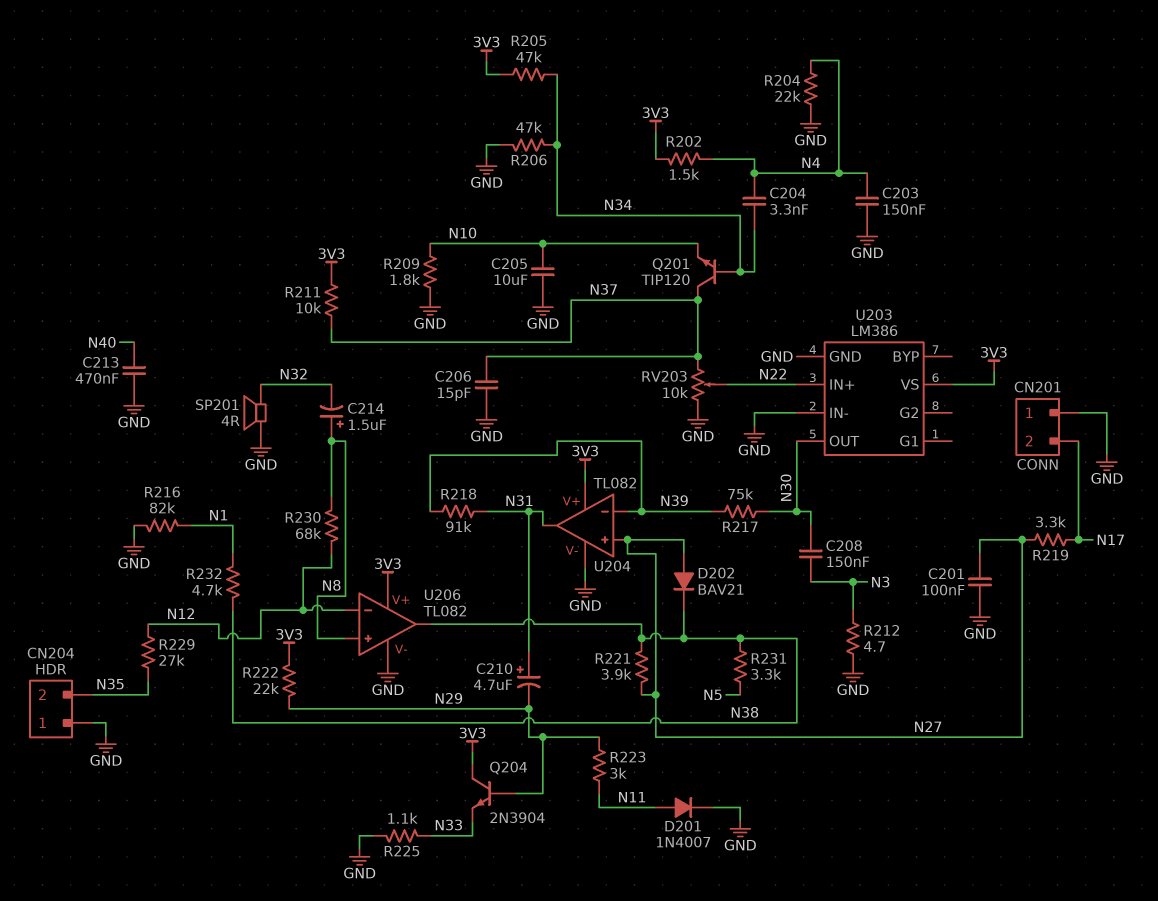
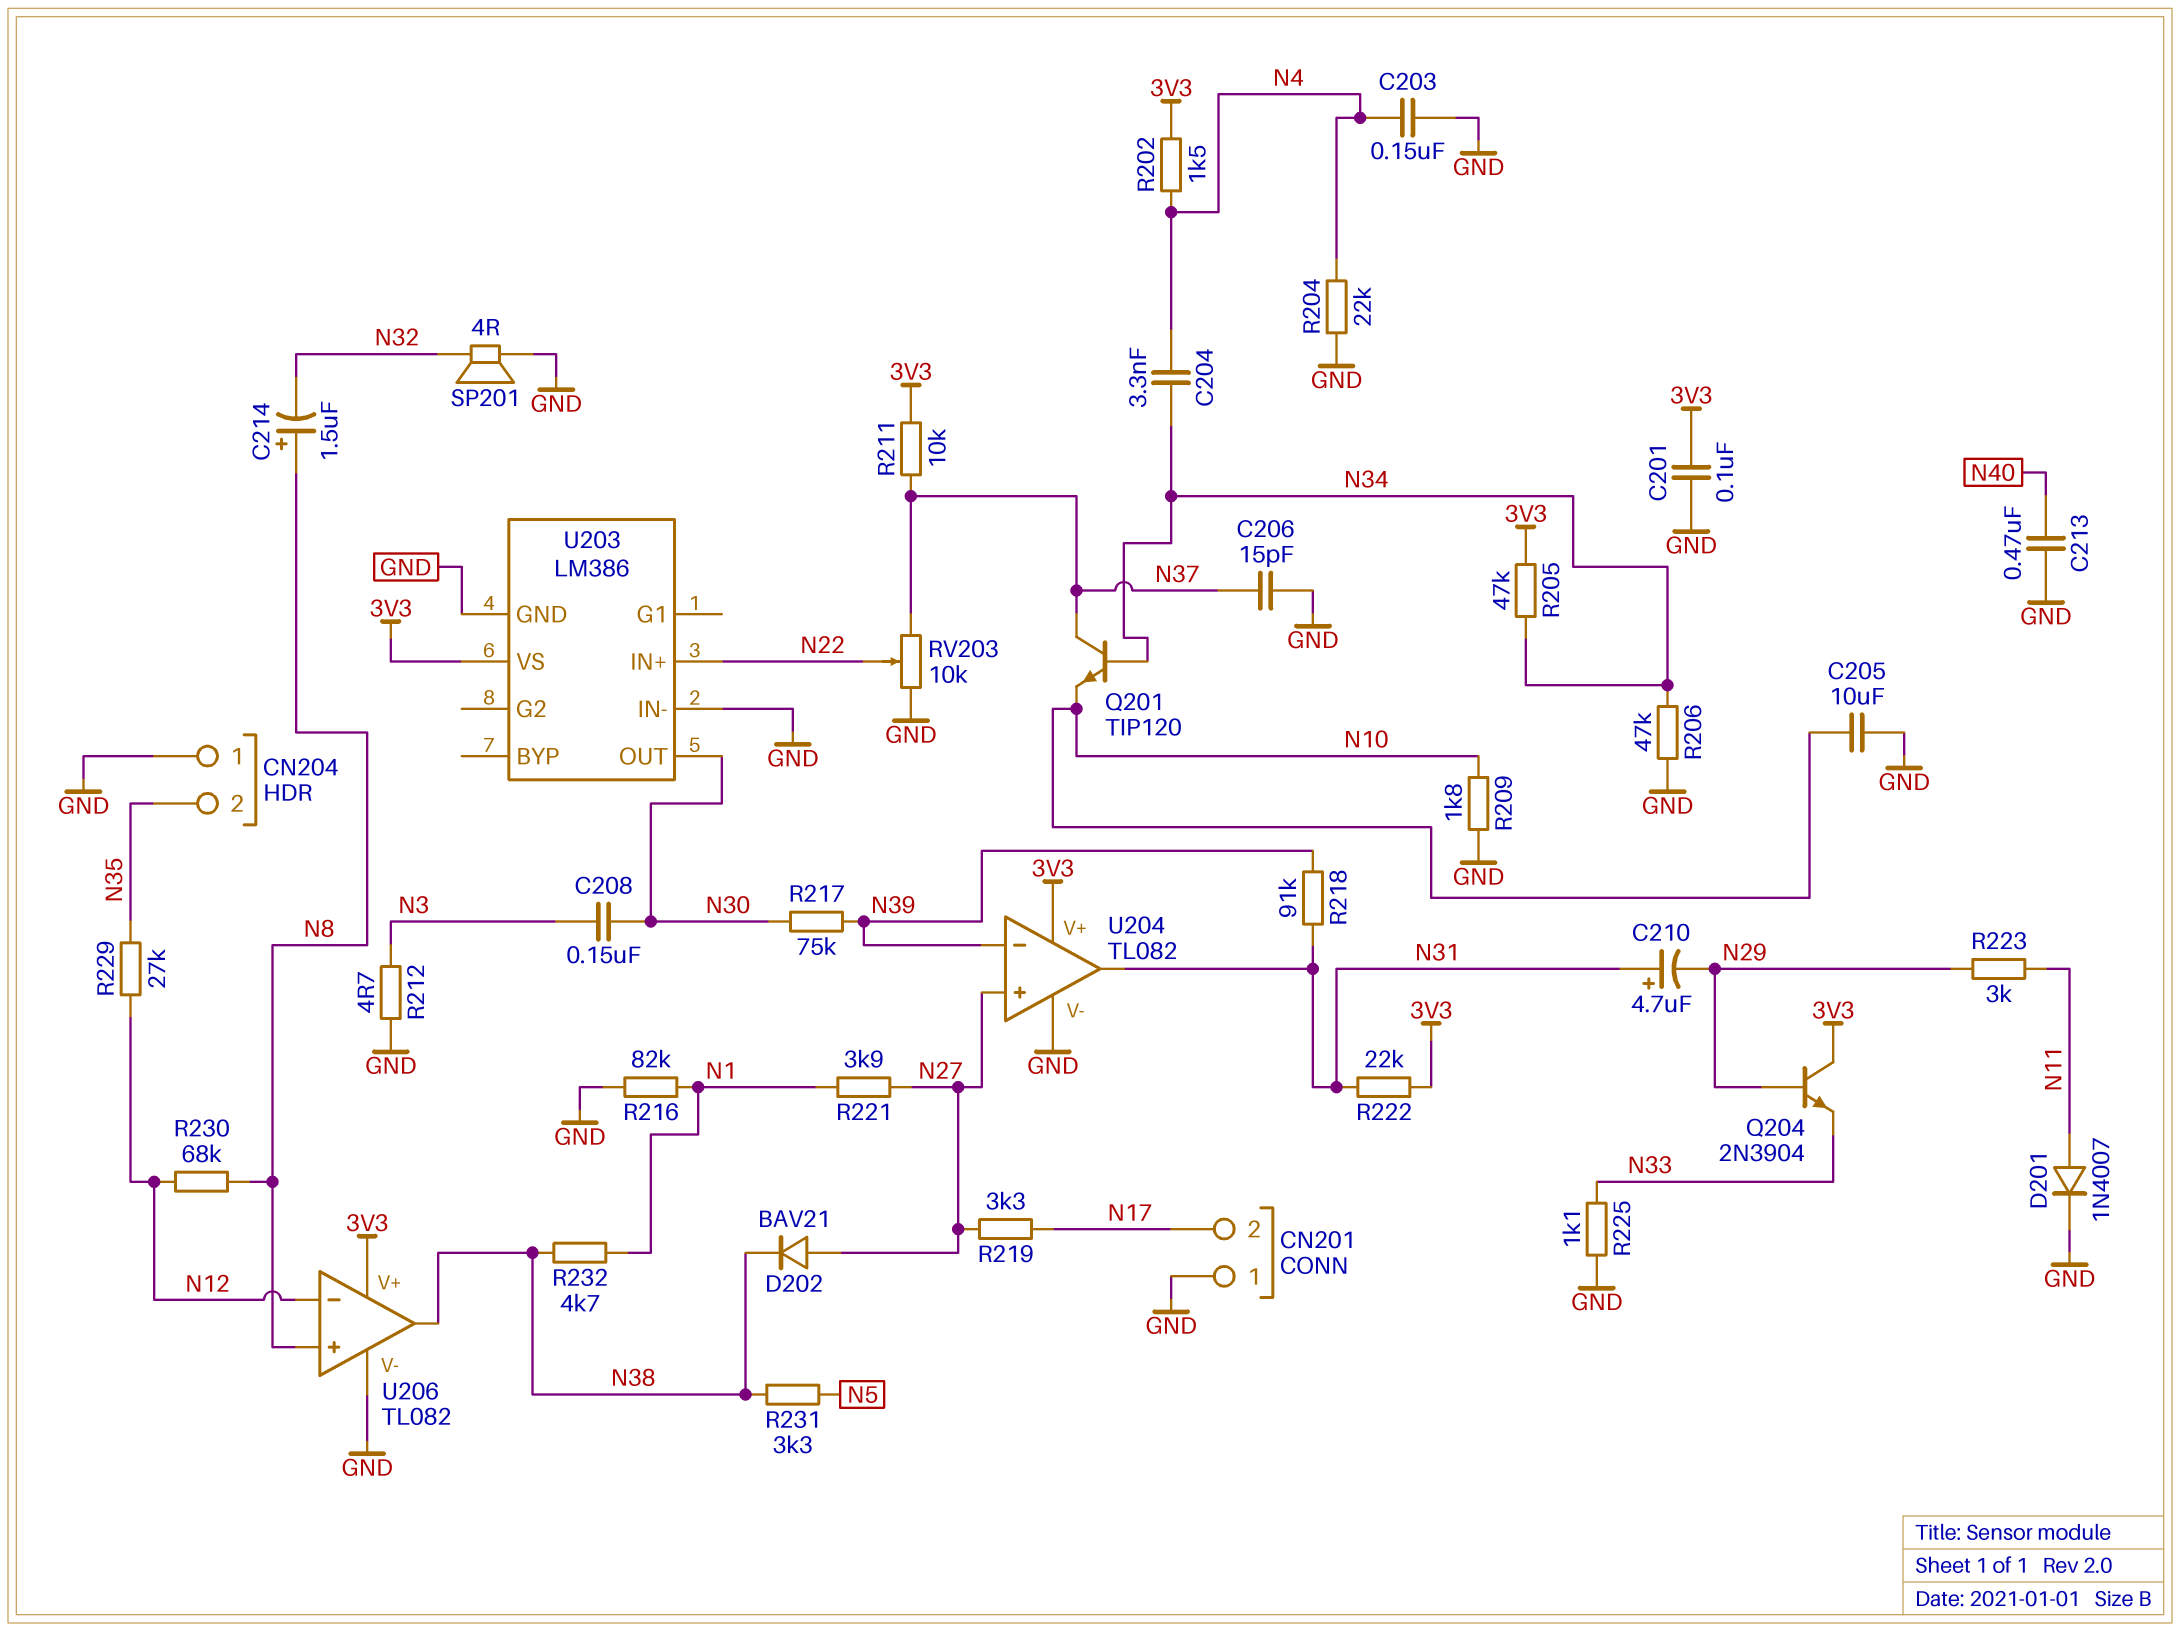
C201: 100nF (GND, N27) -> 100nF (3V3, GND)
R221: 3.9k (N27, N38) -> 3.9k (N1, N27)
R222: 22k (3V3, N29) -> 22k (3V3, N31)

